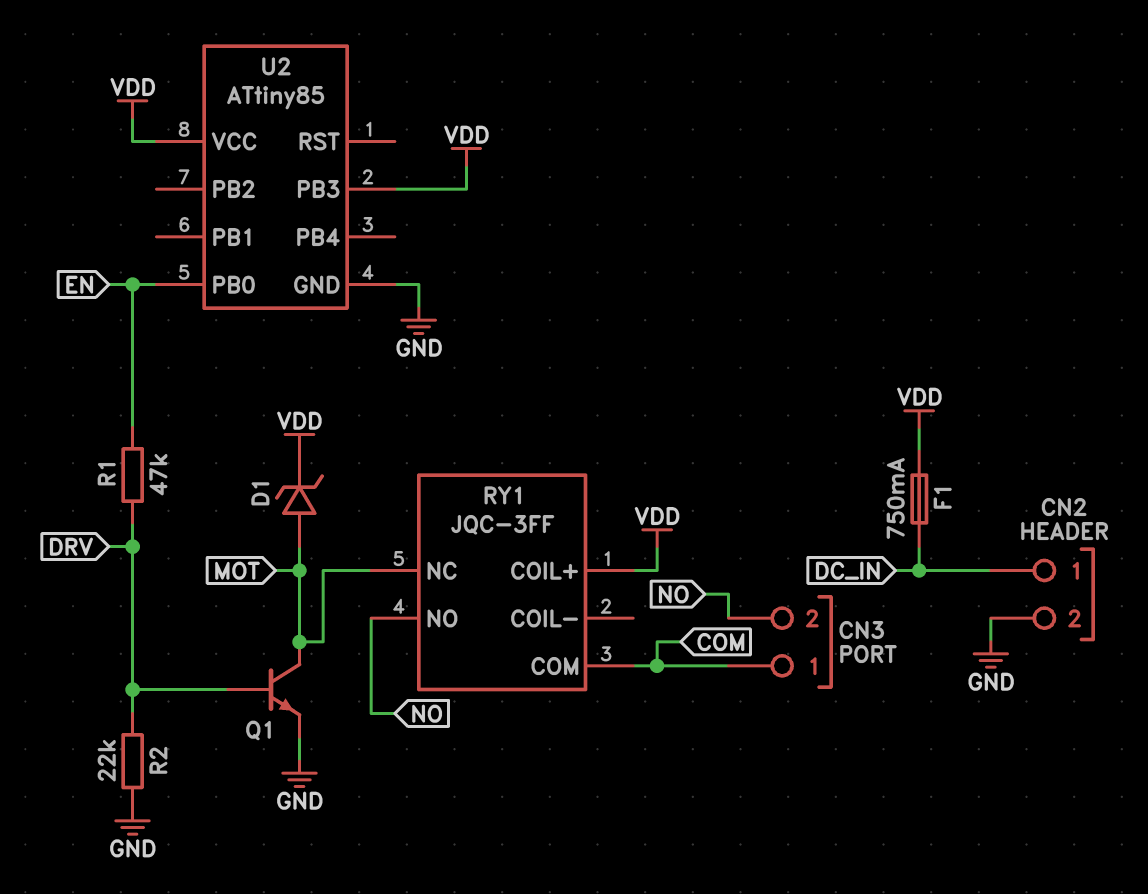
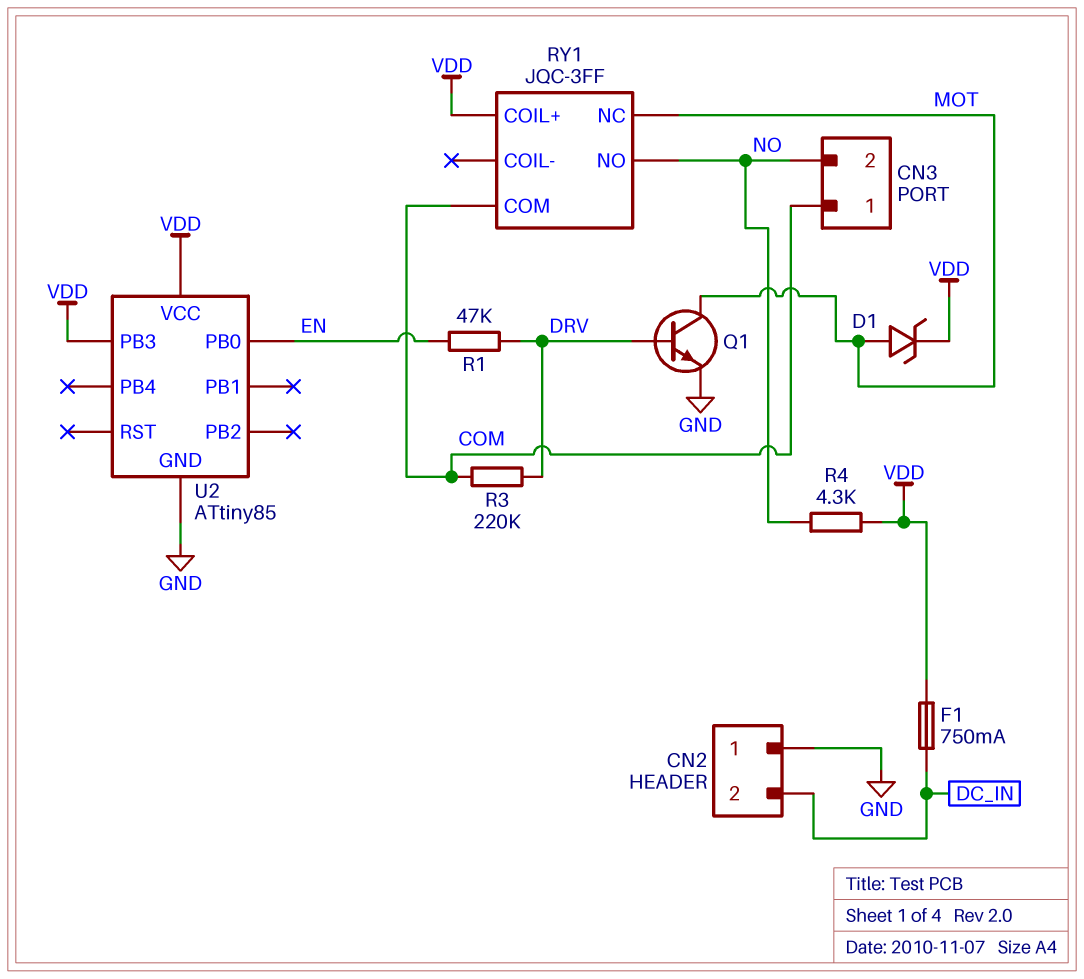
CN2 pin 1: DC_IN -> GND
CN2 pin 2: GND -> DC_IN
R2: 22k (DRV, GND) -> none
R3: none -> 220k (COM, DRV)
R4: none -> 4.3k (NO, VDD)

